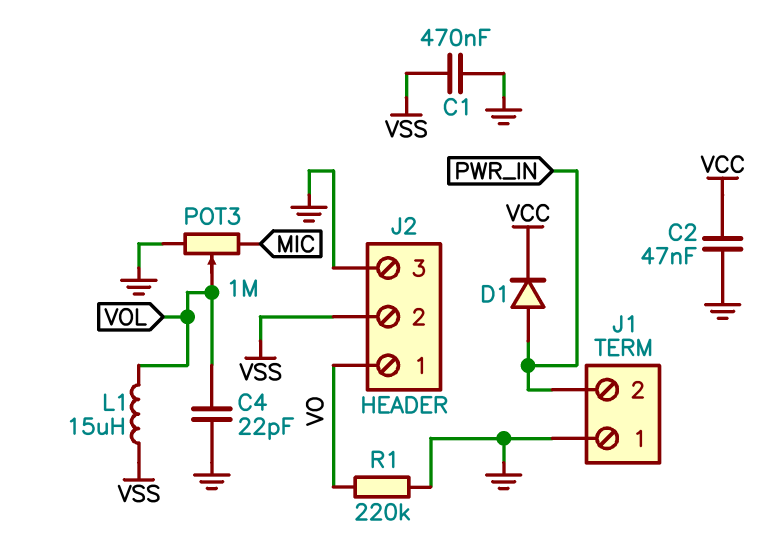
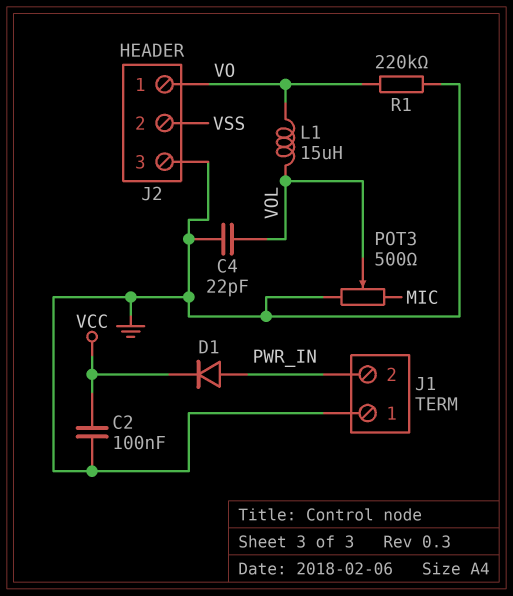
C1: 470nF (GND, VSS) -> none
C2: 47nF (GND, VCC) -> 100nF (GND, VCC)
L1: 15uH (VOL, VSS) -> 15uH (VO, VOL)
POT3: 1M (GND, MIC, wiper VOL) -> 500 (GND, MIC, wiper VOL)

